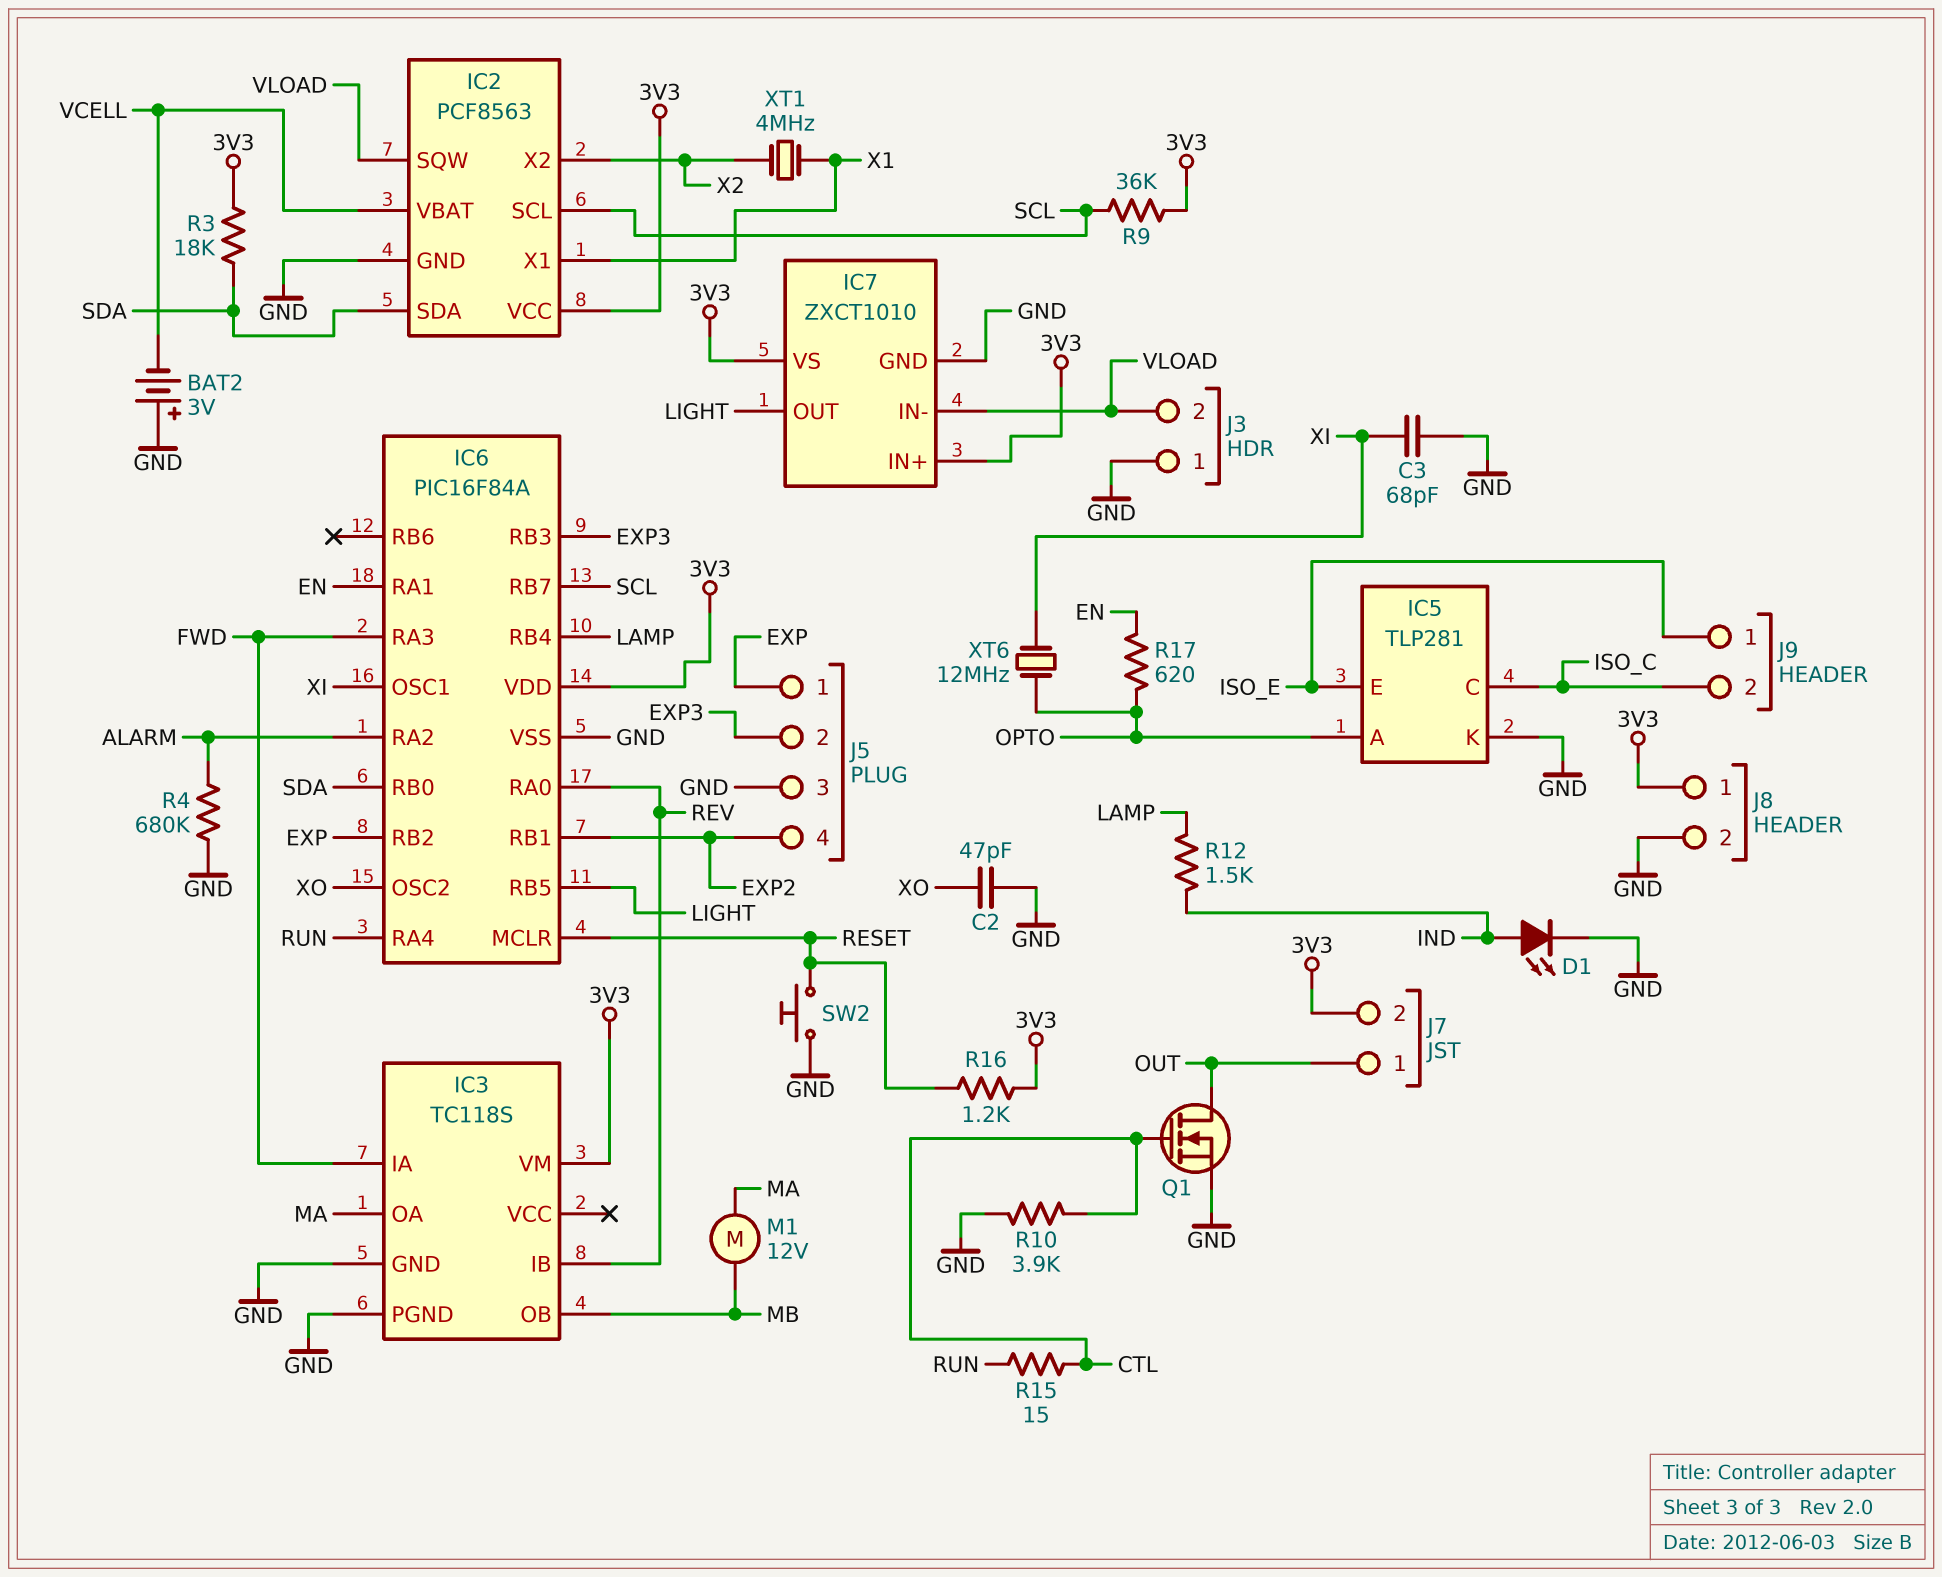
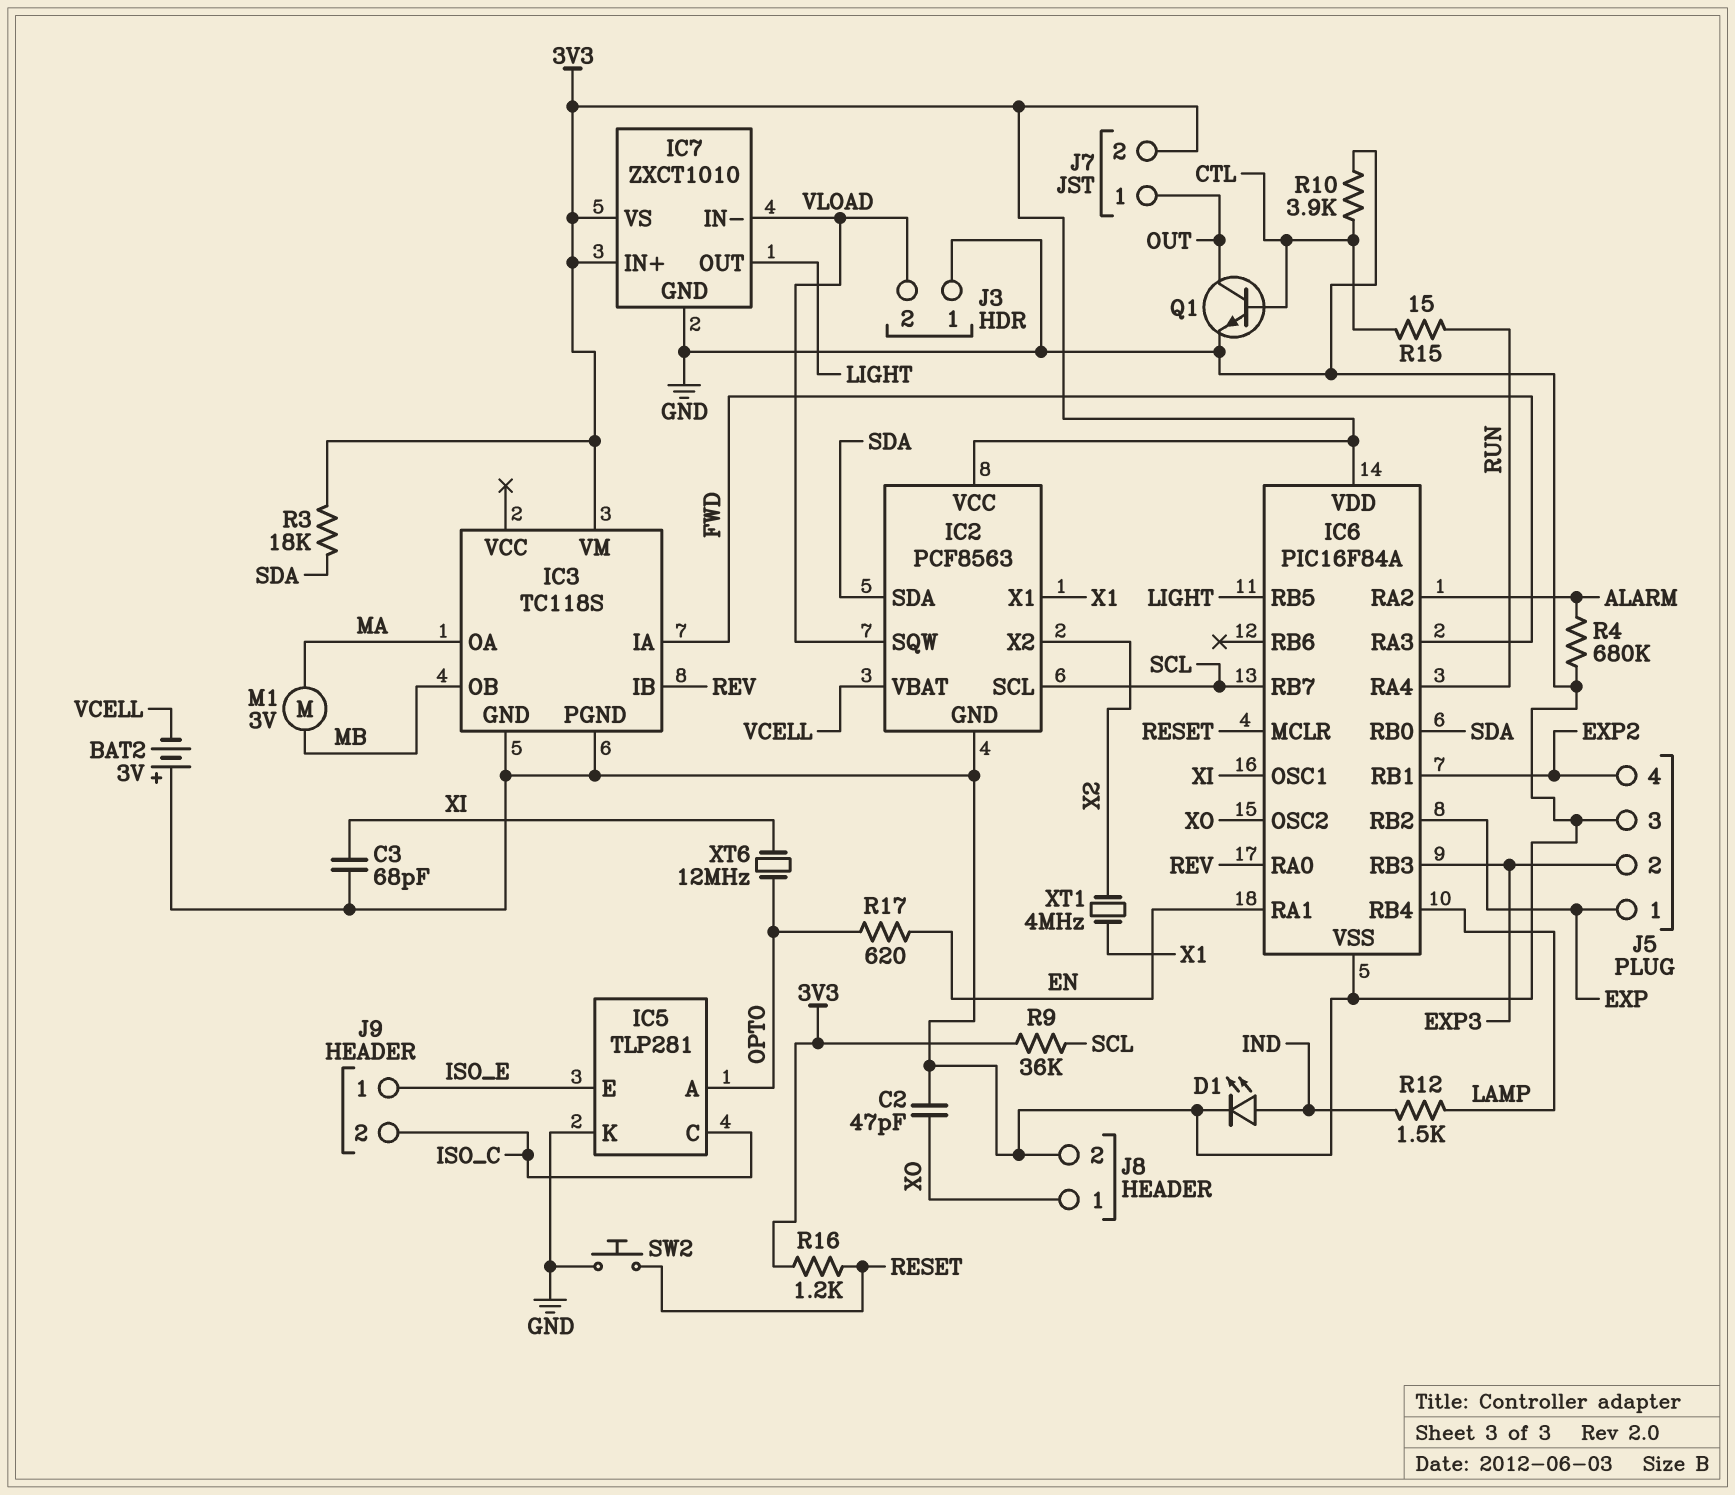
J8 pin 1: 3V3 -> XO
M1: motor 12V (MA, MB) -> motor 3V (MA, MB)
Q1: NMOS (G CTL, D OUT, S GND) -> NPN (B CTL, C OUT, E GND)

